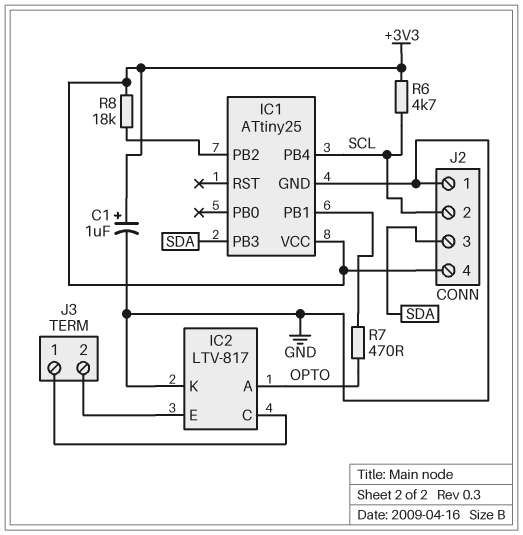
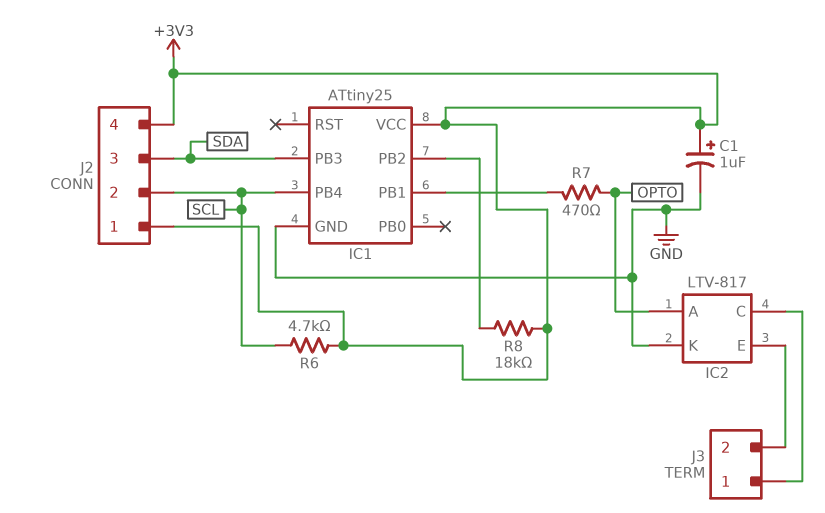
J2 pin 1: GND -> +3V3

